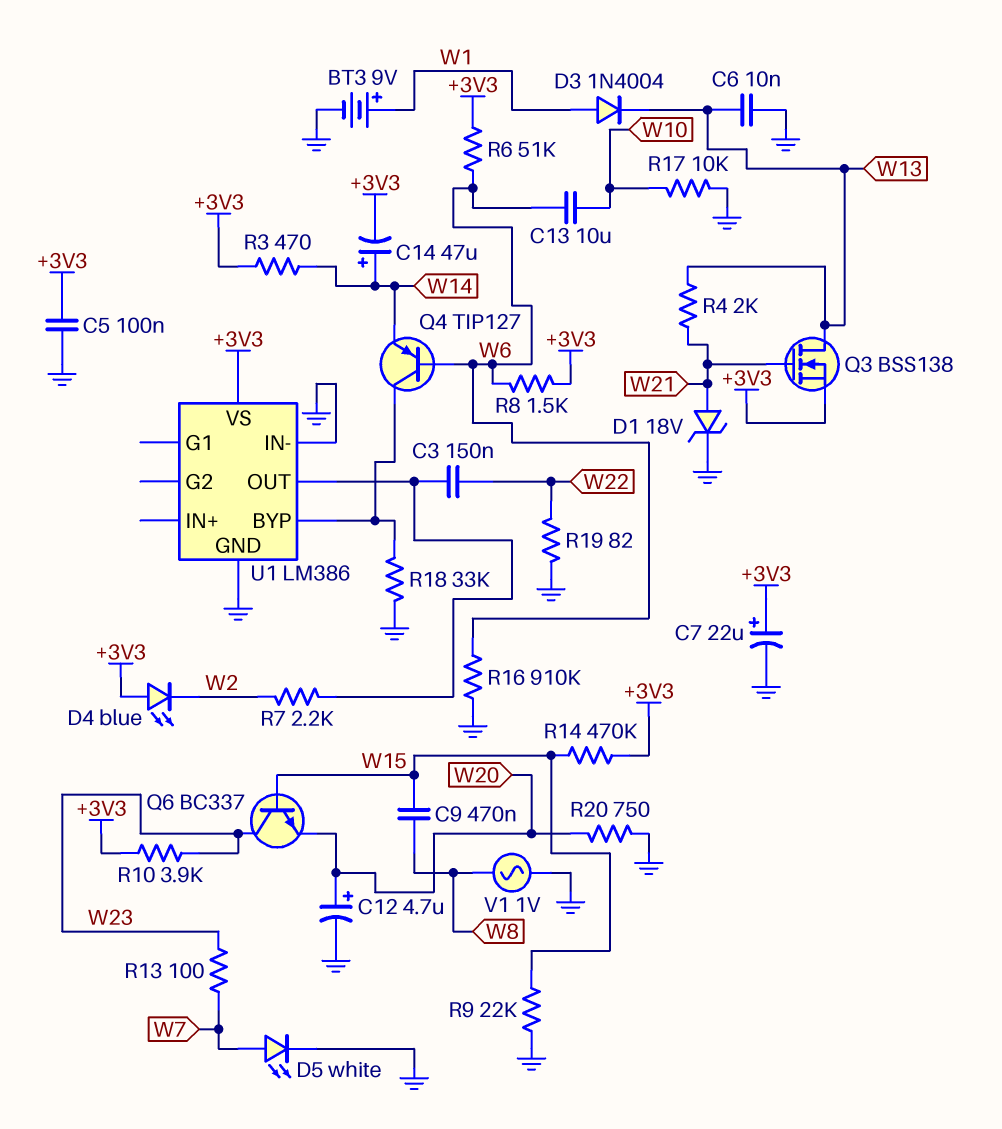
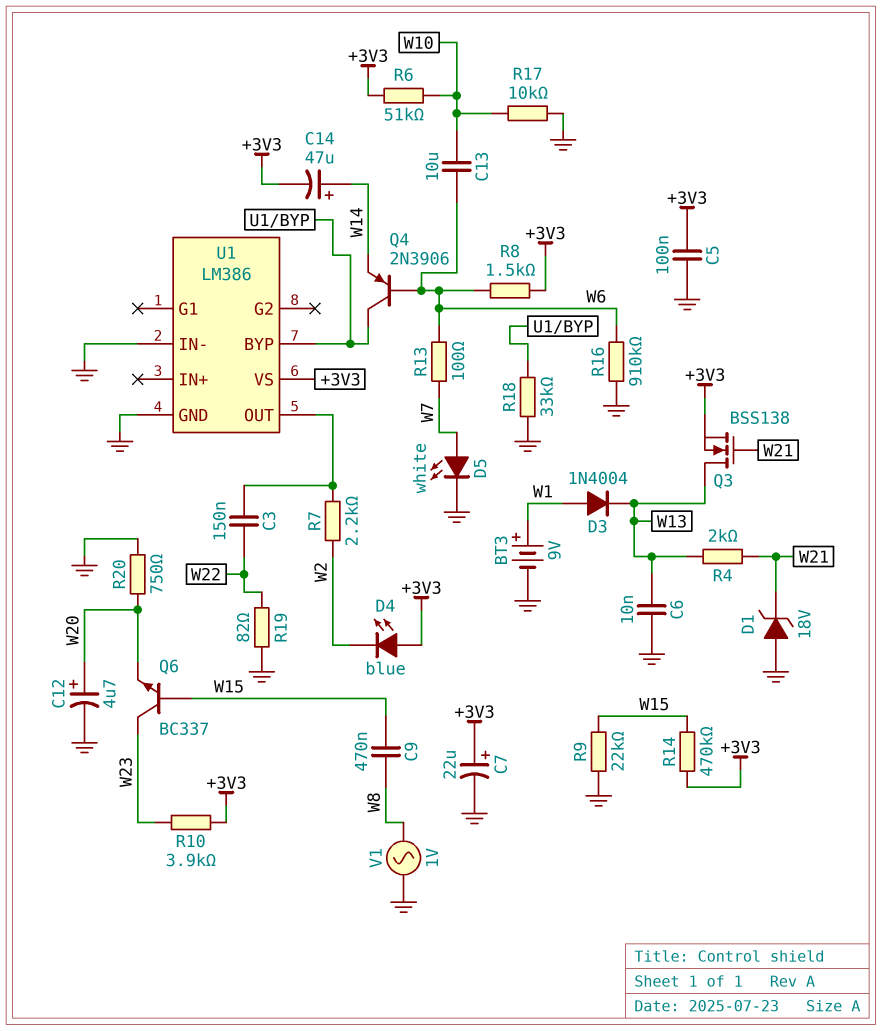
D1: zener 18V (A W21, K GND) -> zener 18V (A GND, K W21)
Q4: PNP TIP127 (B W6, C U1/BYP, E W14) -> PNP 2N3906 (B W6, C U1/BYP, E W14)
R3: 470 (+3V3, W14) -> none
R6: 51k (+3V3, W6) -> 51k (+3V3, W10)
R13: 100 (W7, W23) -> 100 (W6, W7)

